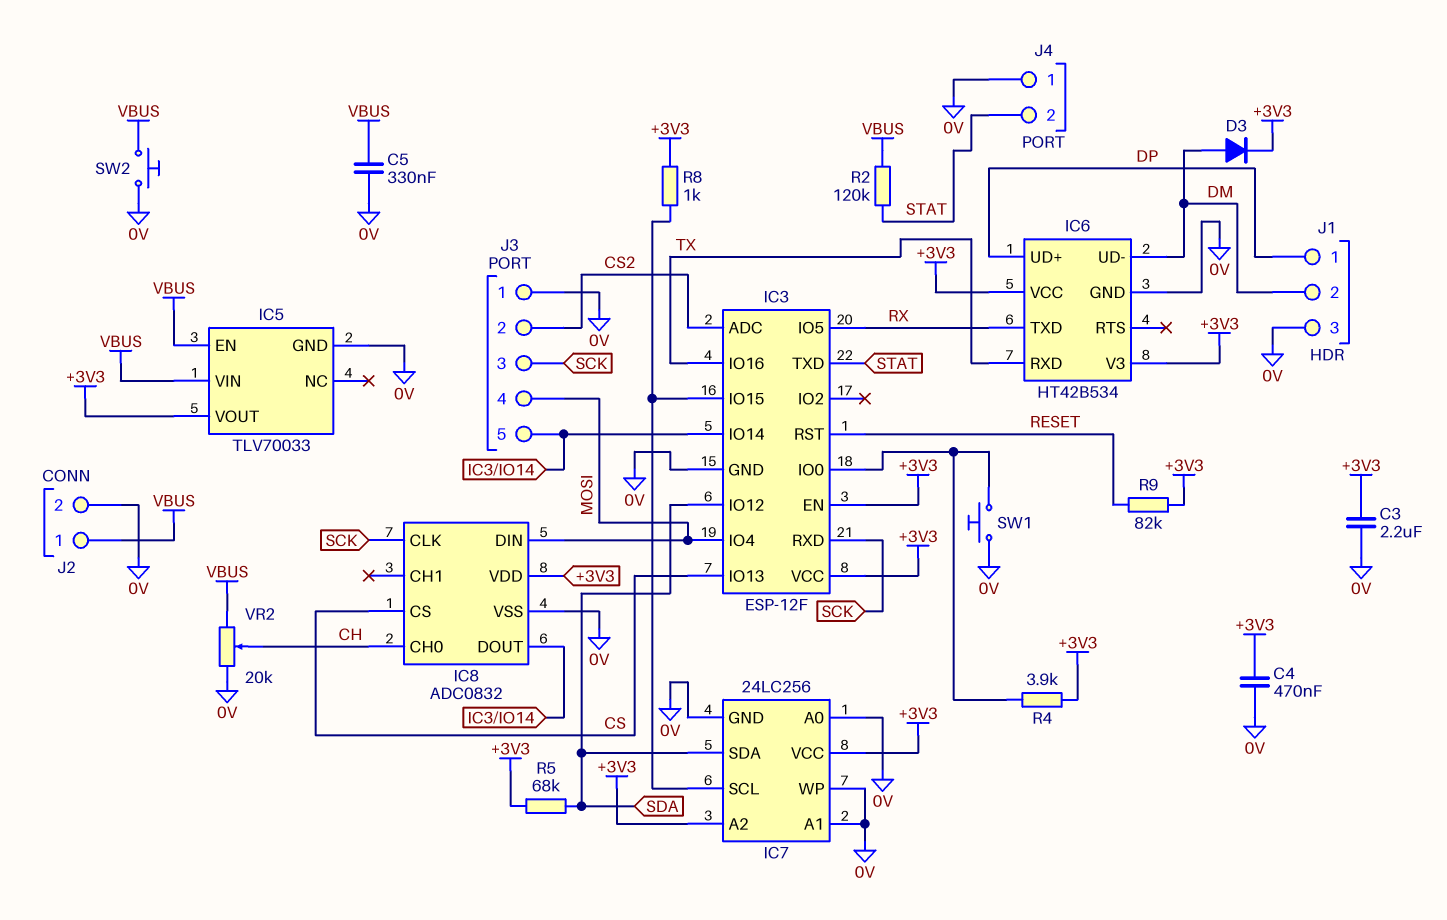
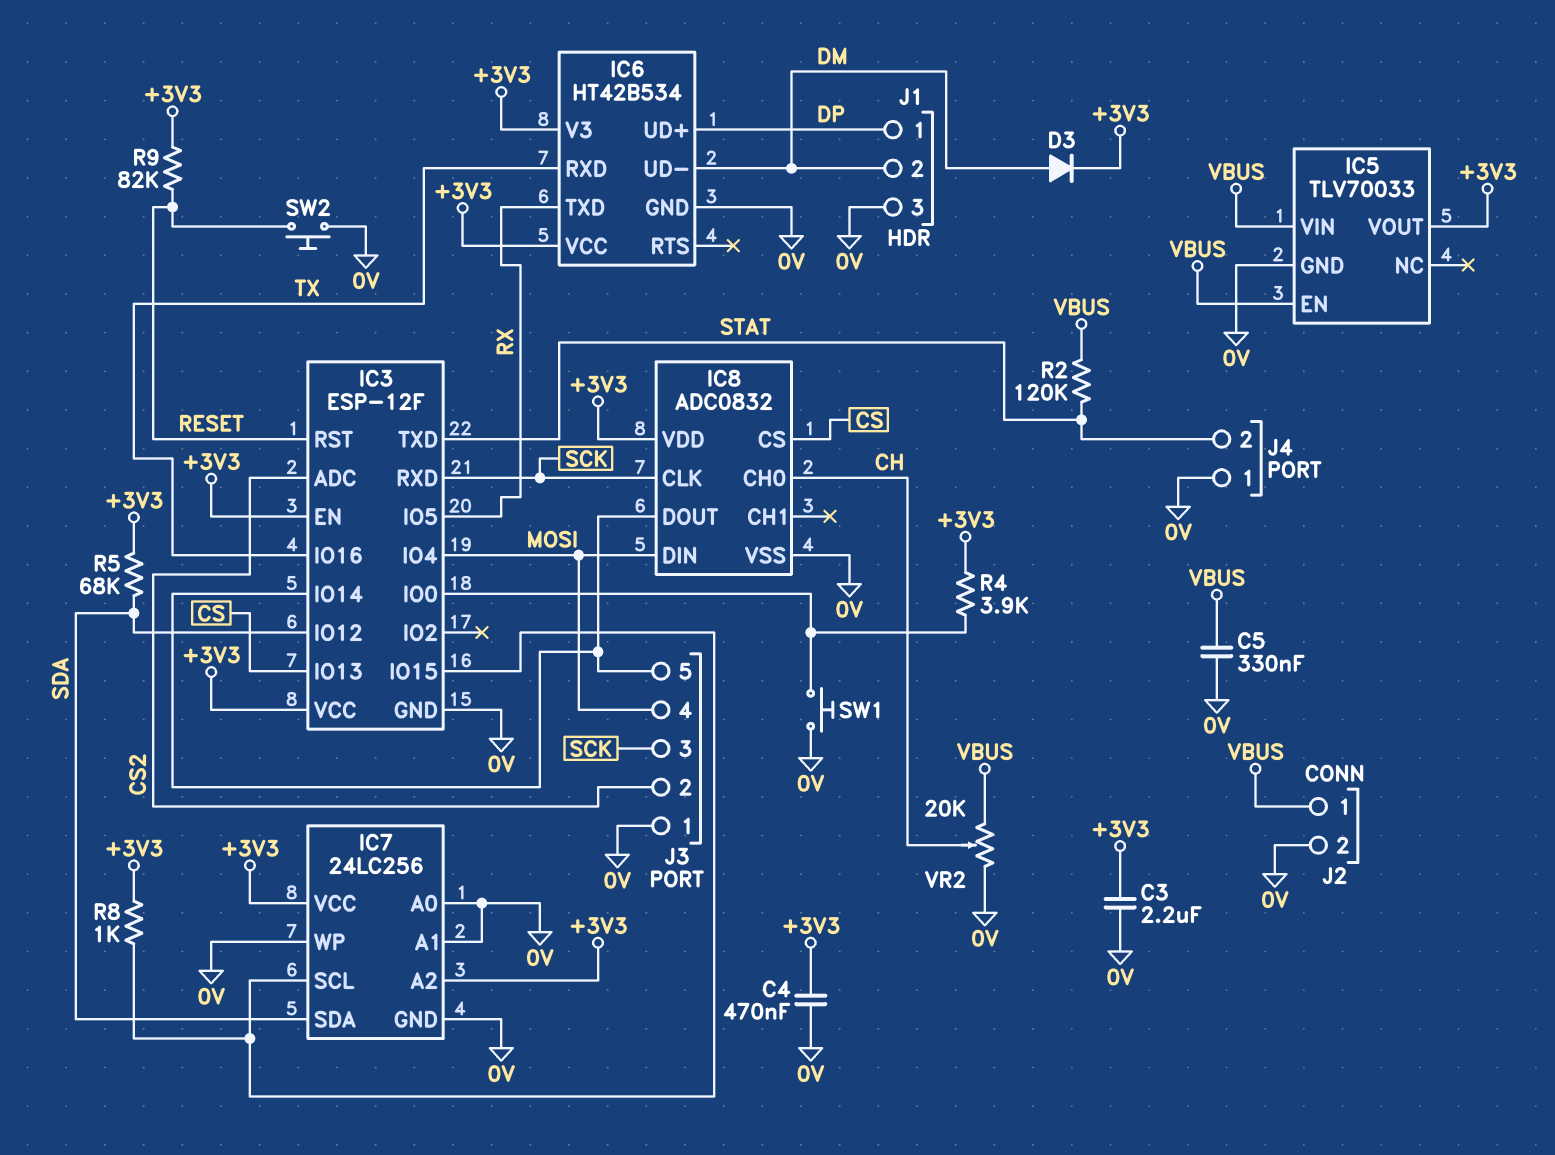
SW2: button (0V, VBUS) -> button (0V, RESET)

